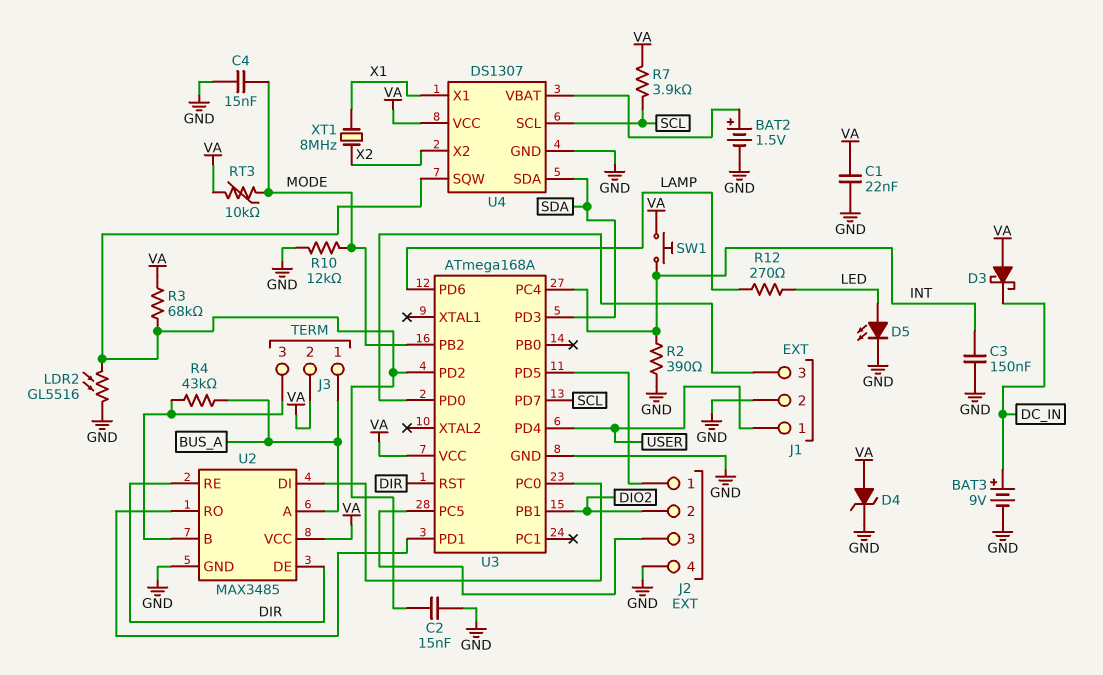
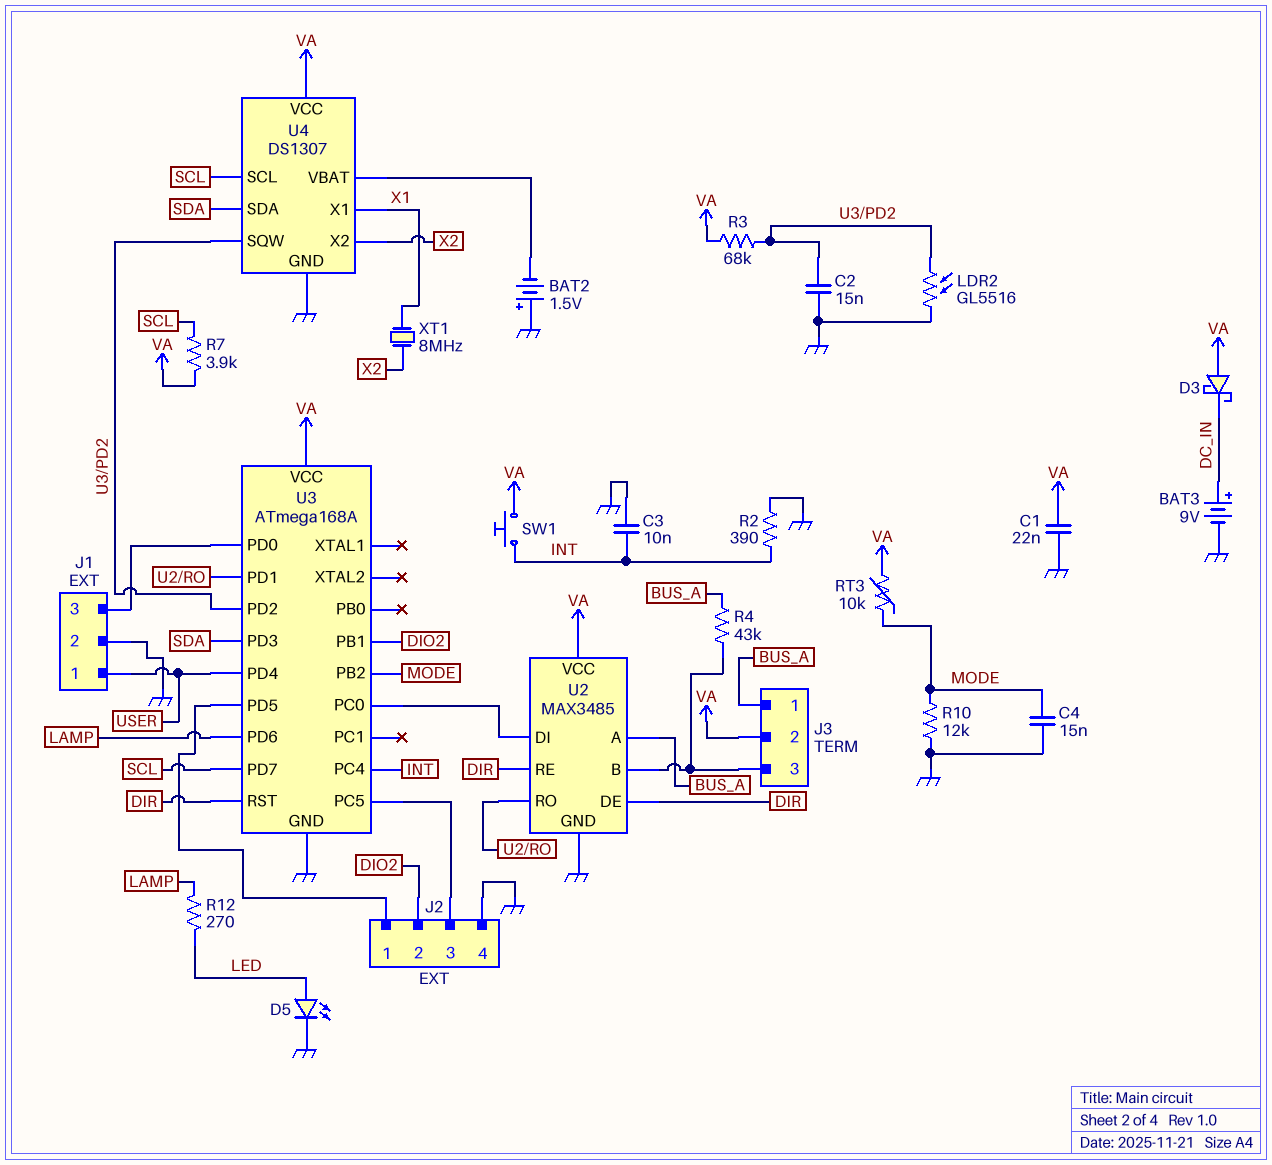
BAT2: 1.5V (plus U4/VBAT, minus GND) -> 1.5V (plus GND, minus U4/VBAT)
C3: 150nF (GND, INT) -> 10nF (GND, INT)
D4: zener (A VA, K GND) -> none

